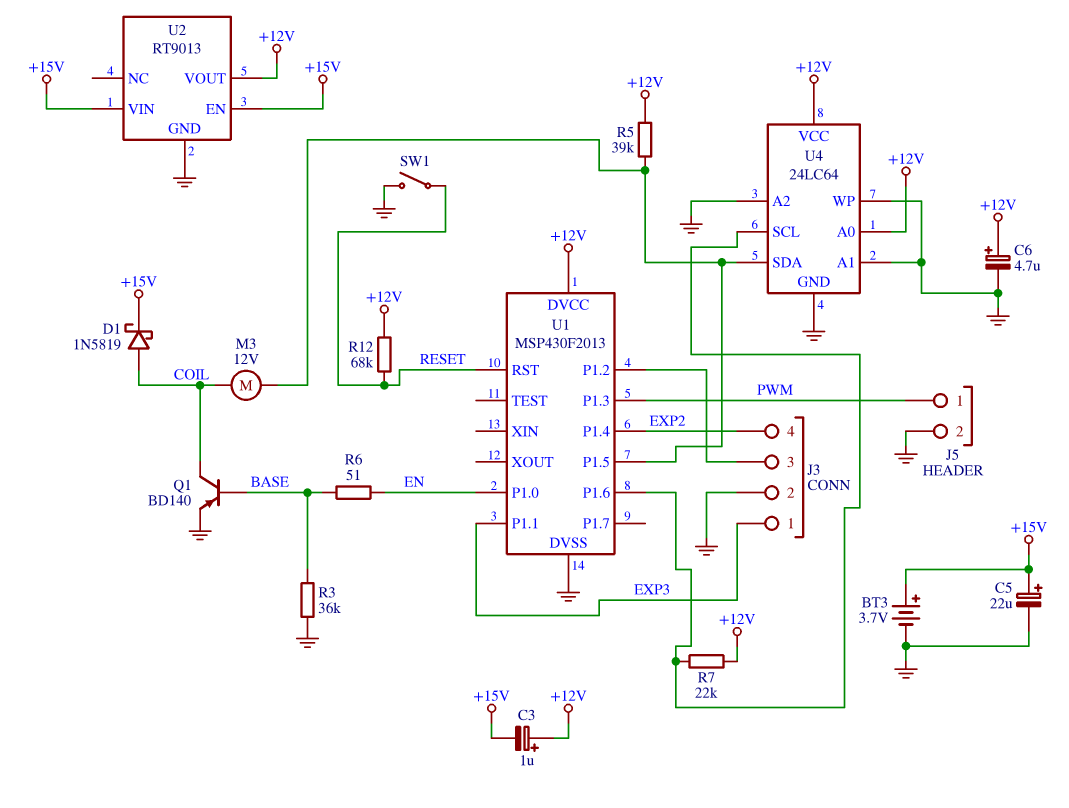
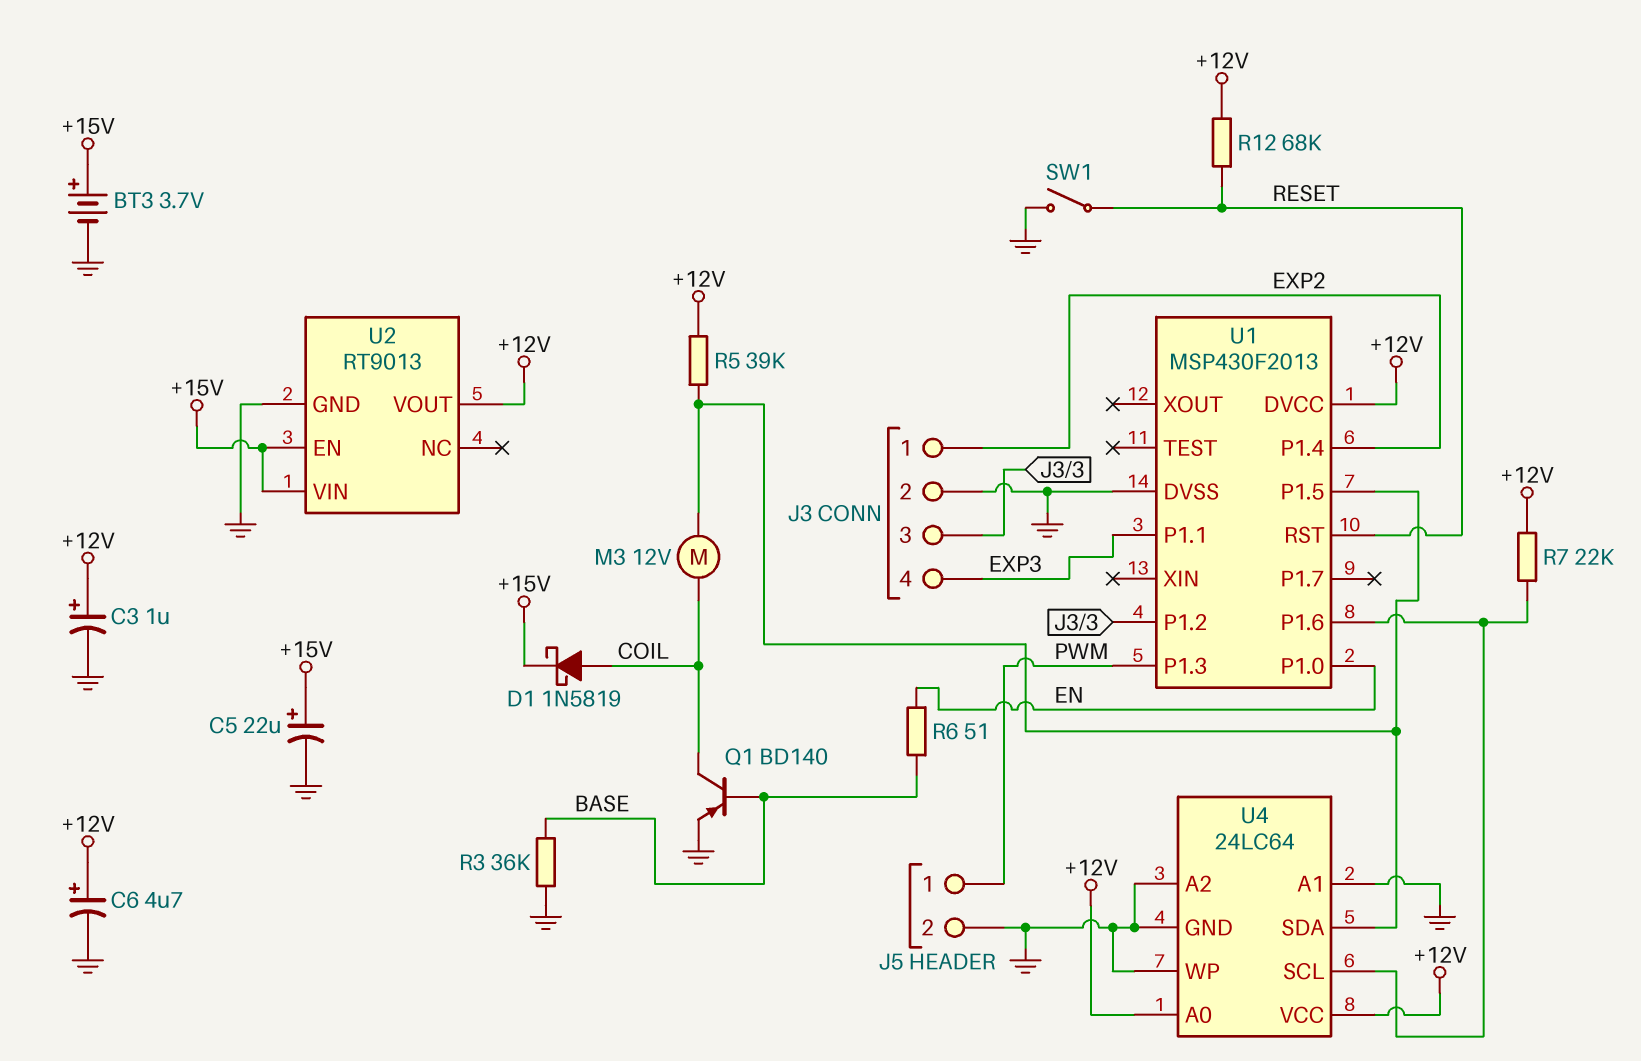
C3: 1uF (plus +12V, minus +15V) -> 1uF (plus +12V, minus GND)
J3 pin 1: EXP3 -> EXP2
J3 pin 4: EXP2 -> EXP3

